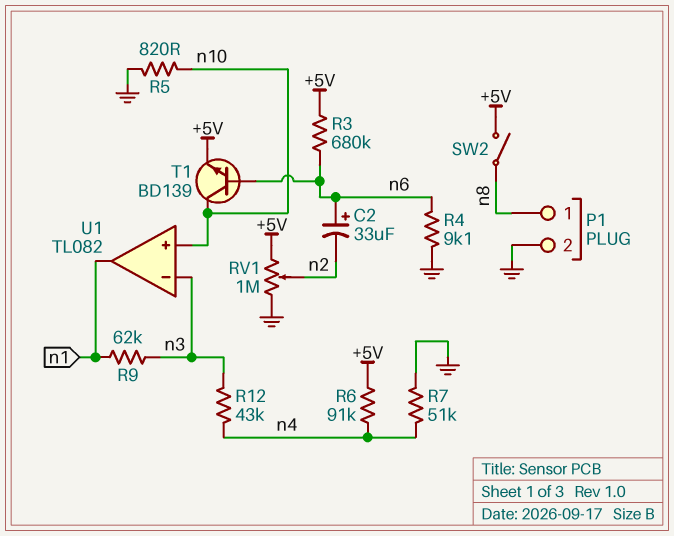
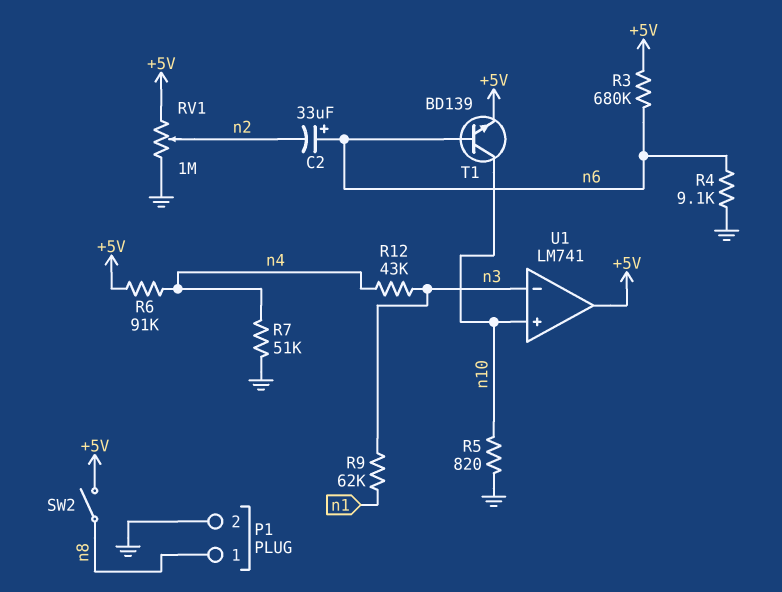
U1: TL082 -> LM741
U1 pin out: n1 -> +5V

